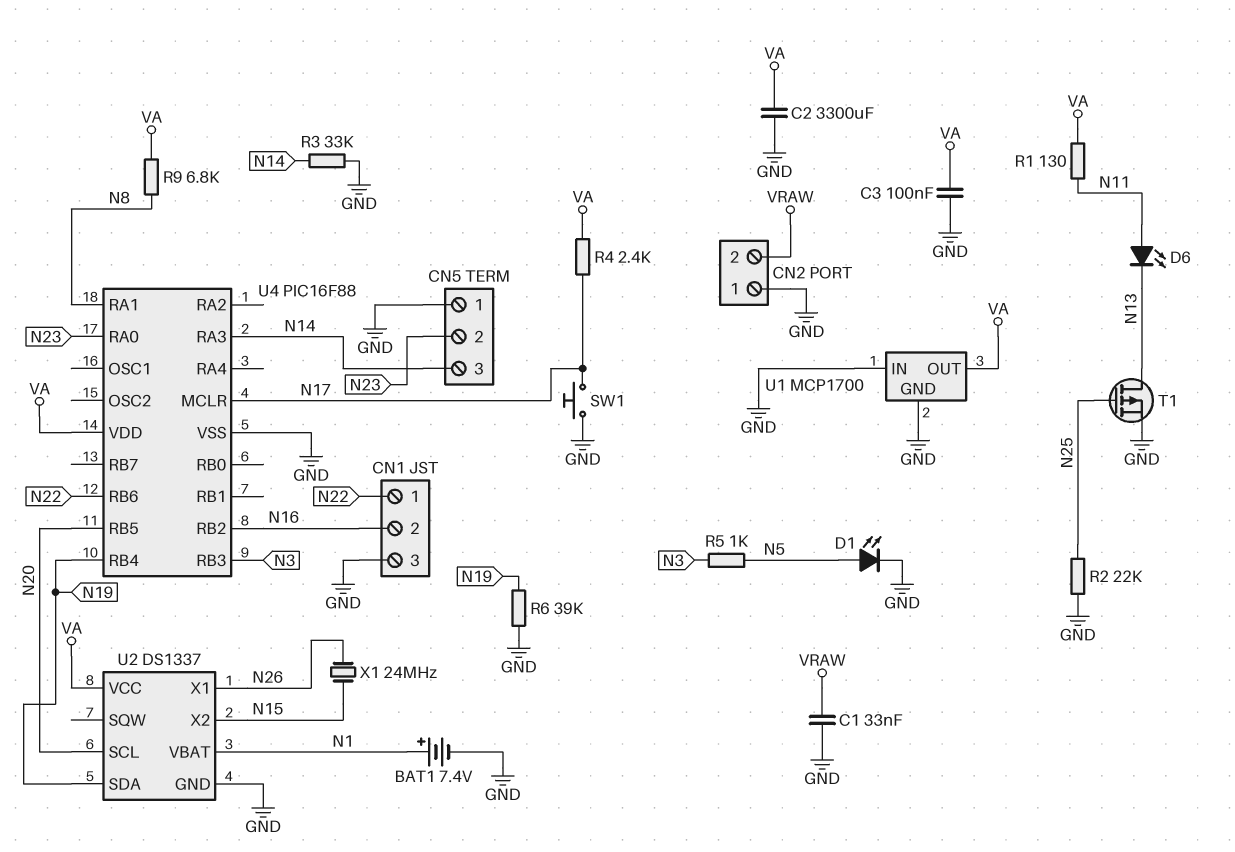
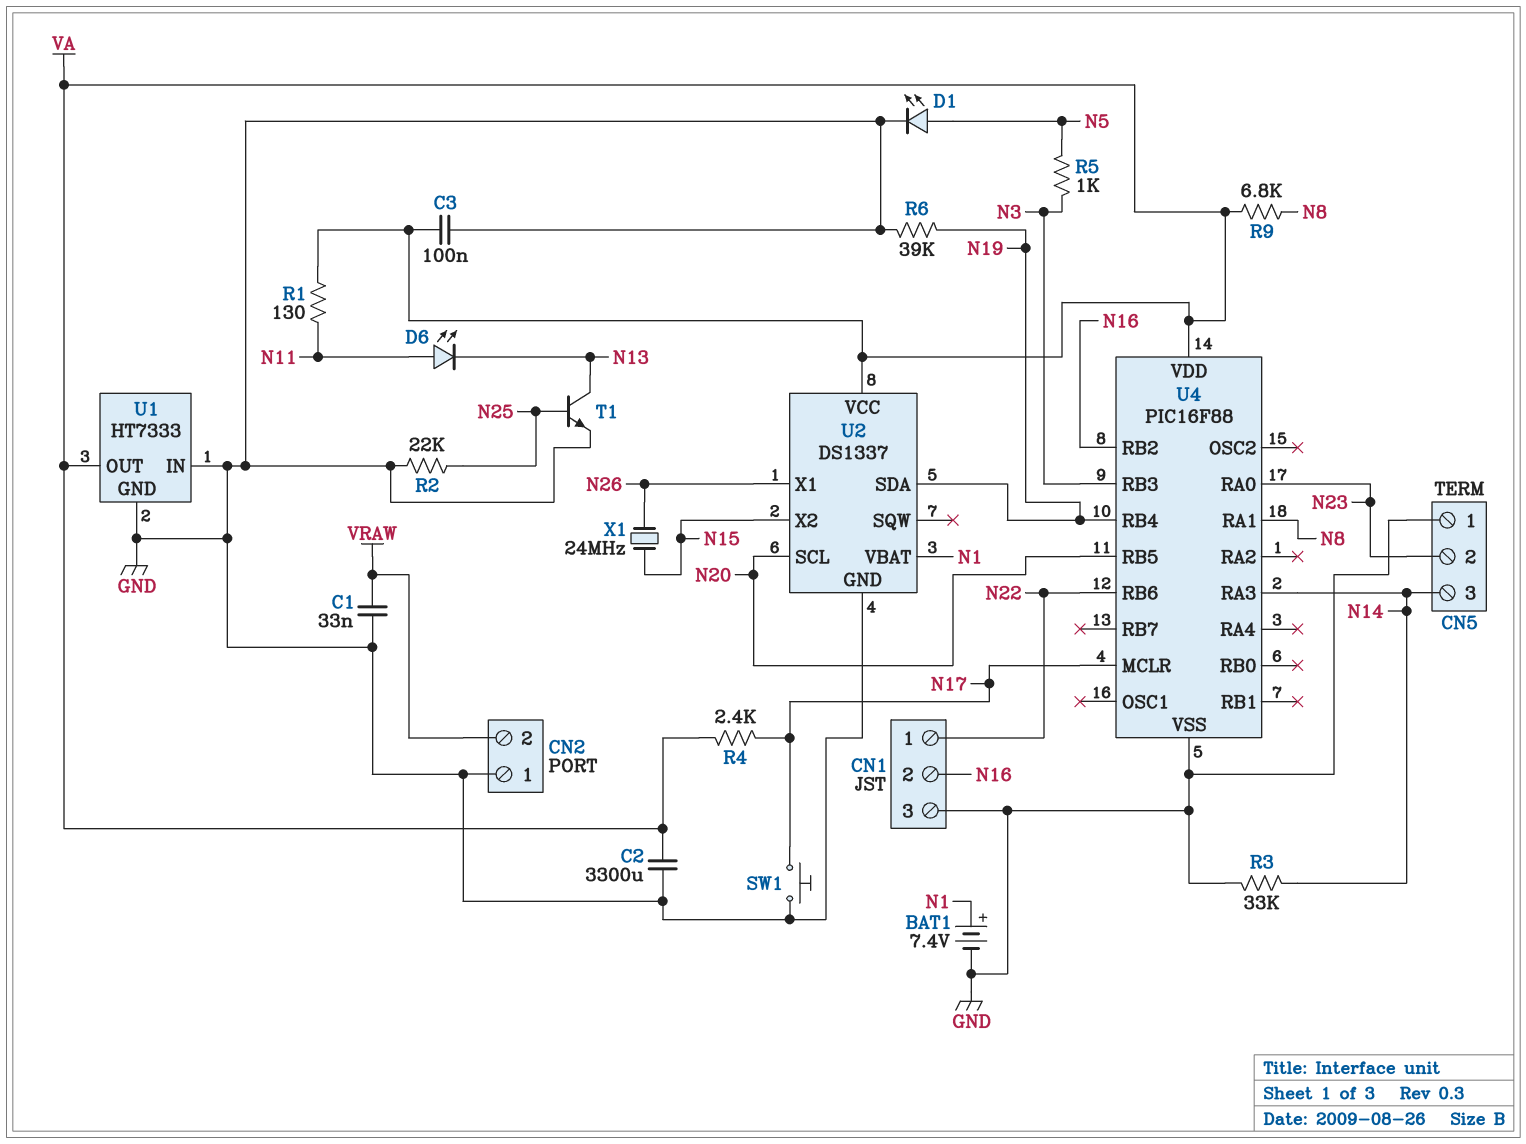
T1: PMOS (G N25, D N13, S GND) -> NPN (B N25, C N13, E GND)
U1: MCP1700 -> HT7333

